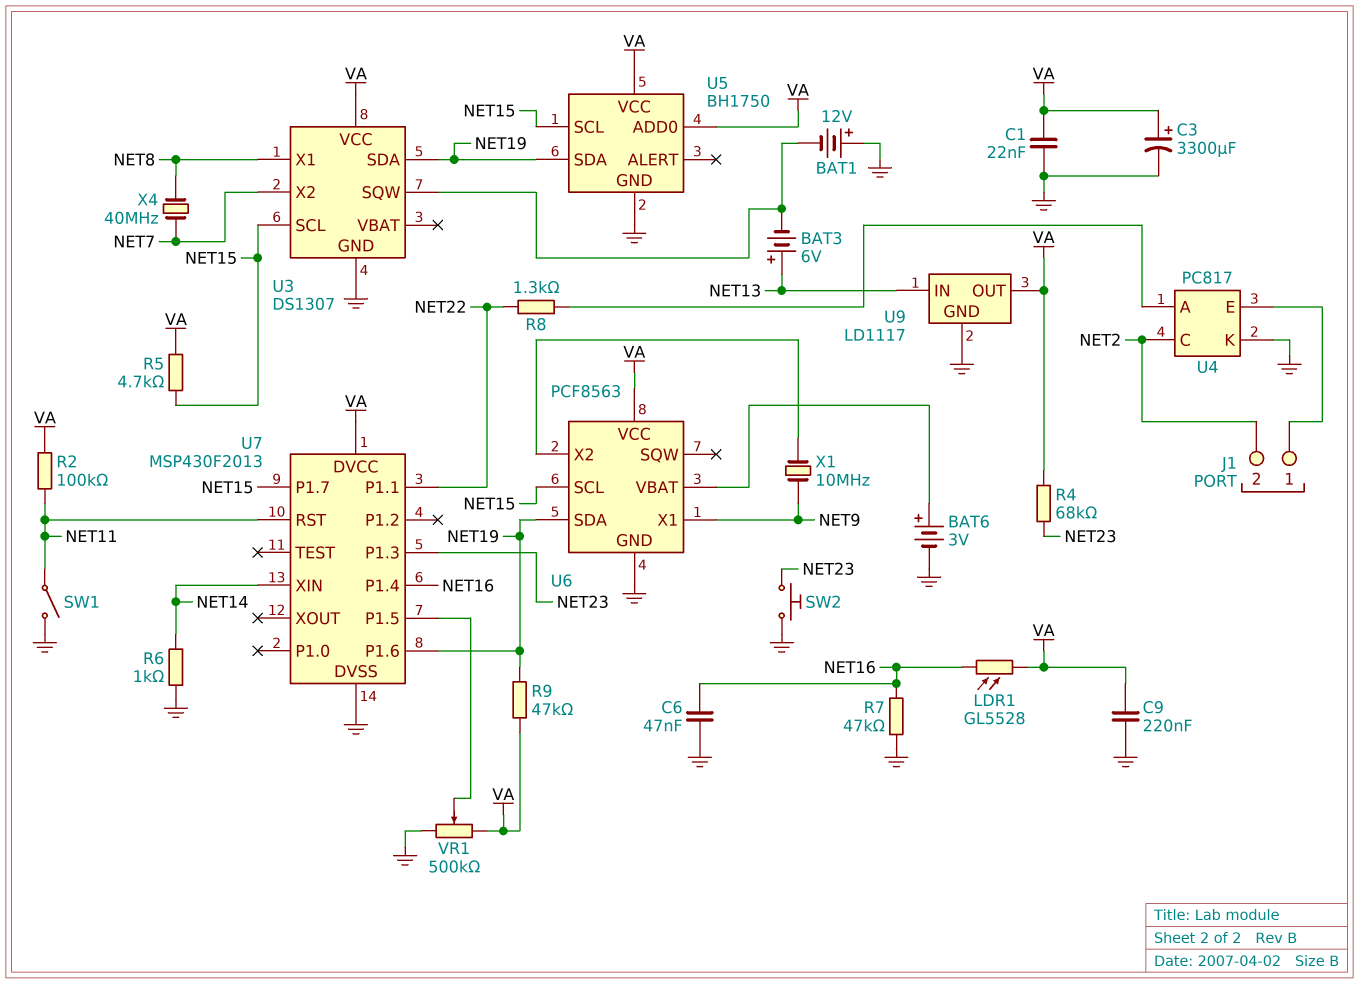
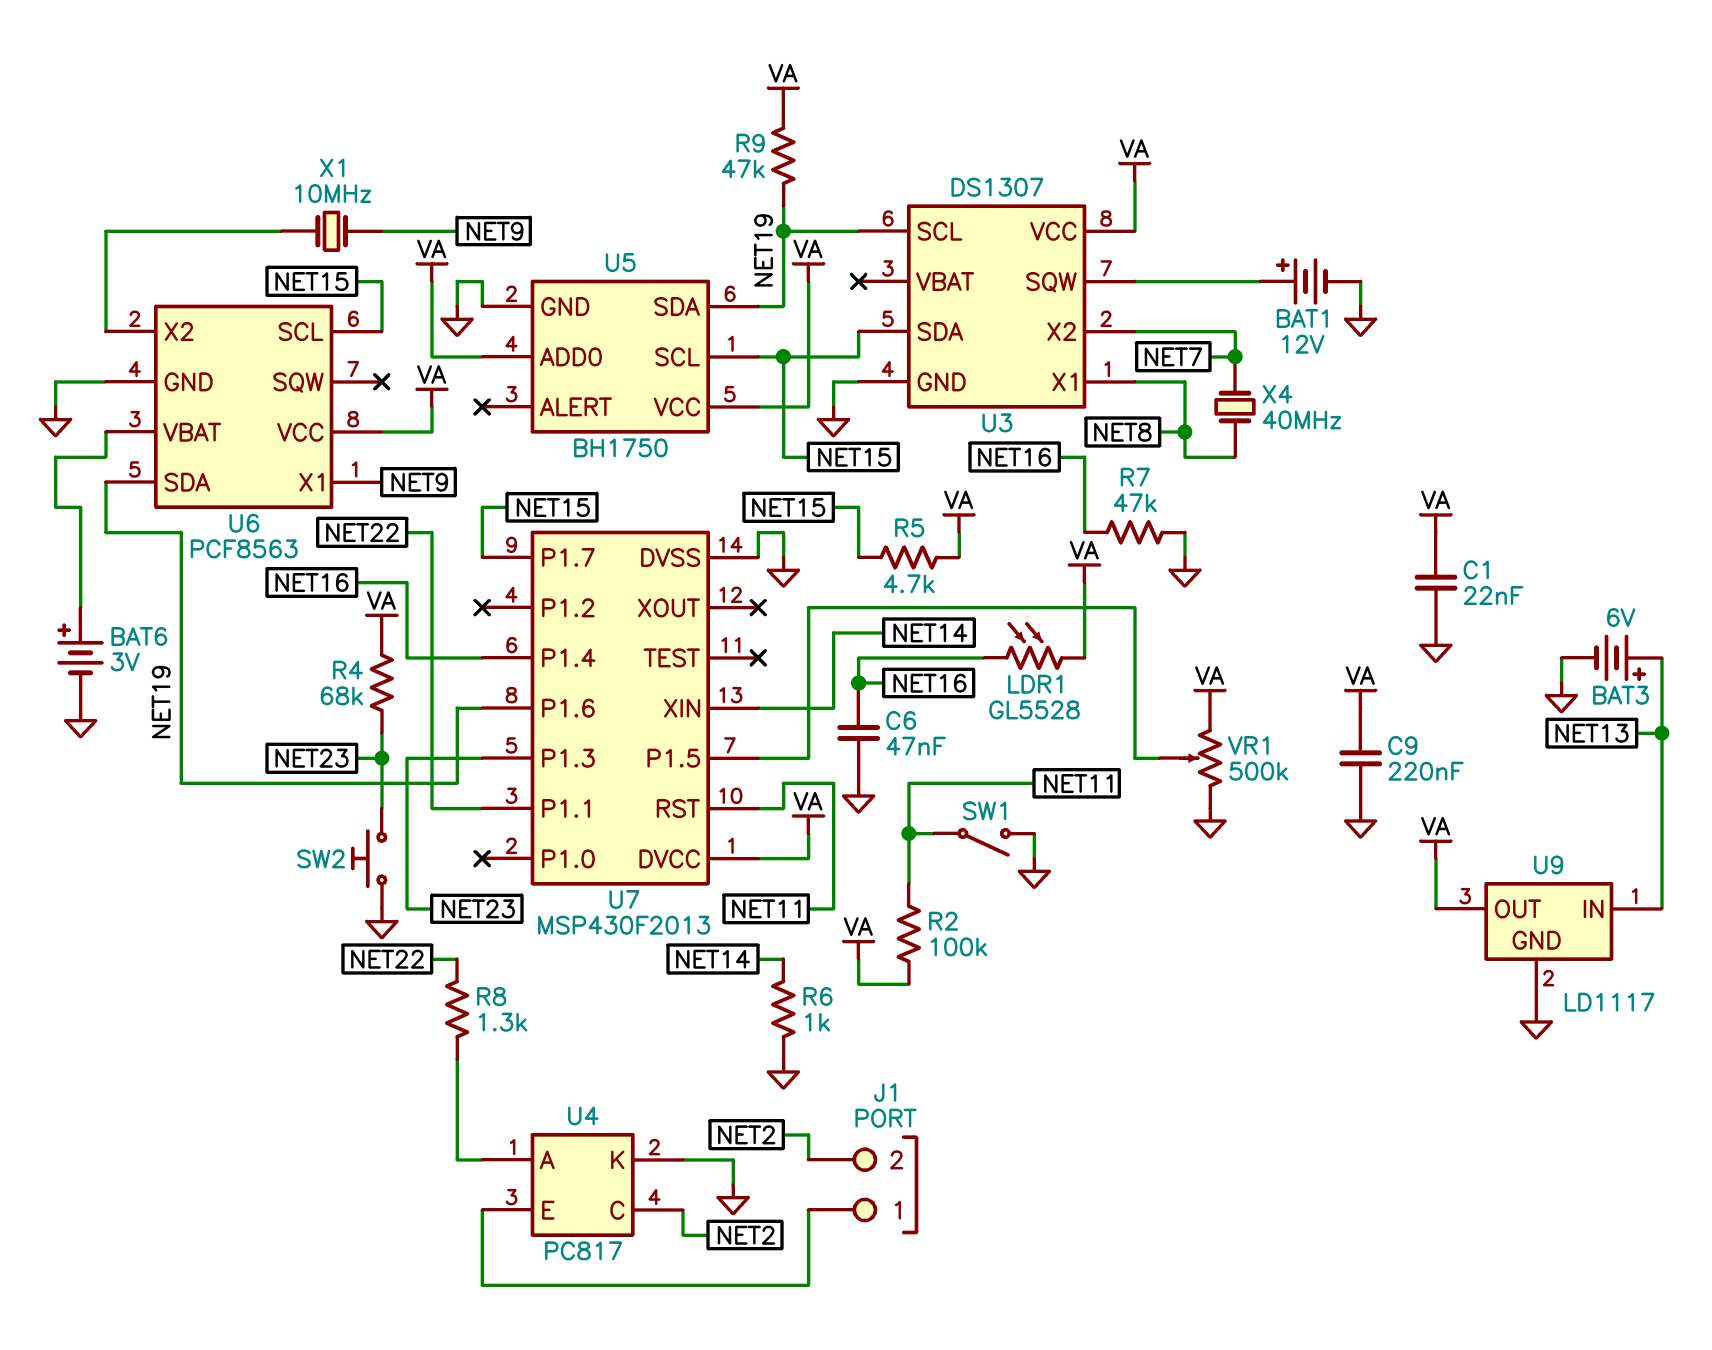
BAT1: 12V (plus GND, minus U3/SQW) -> 12V (plus U3/SQW, minus GND)
BAT3: 6V (plus NET13, minus U3/SQW) -> 6V (plus NET13, minus GND)
C3: 3300uF (plus VA, minus GND) -> none
U3 pin SCL: NET15 -> NET19
U3 pin SDA: NET19 -> NET15

